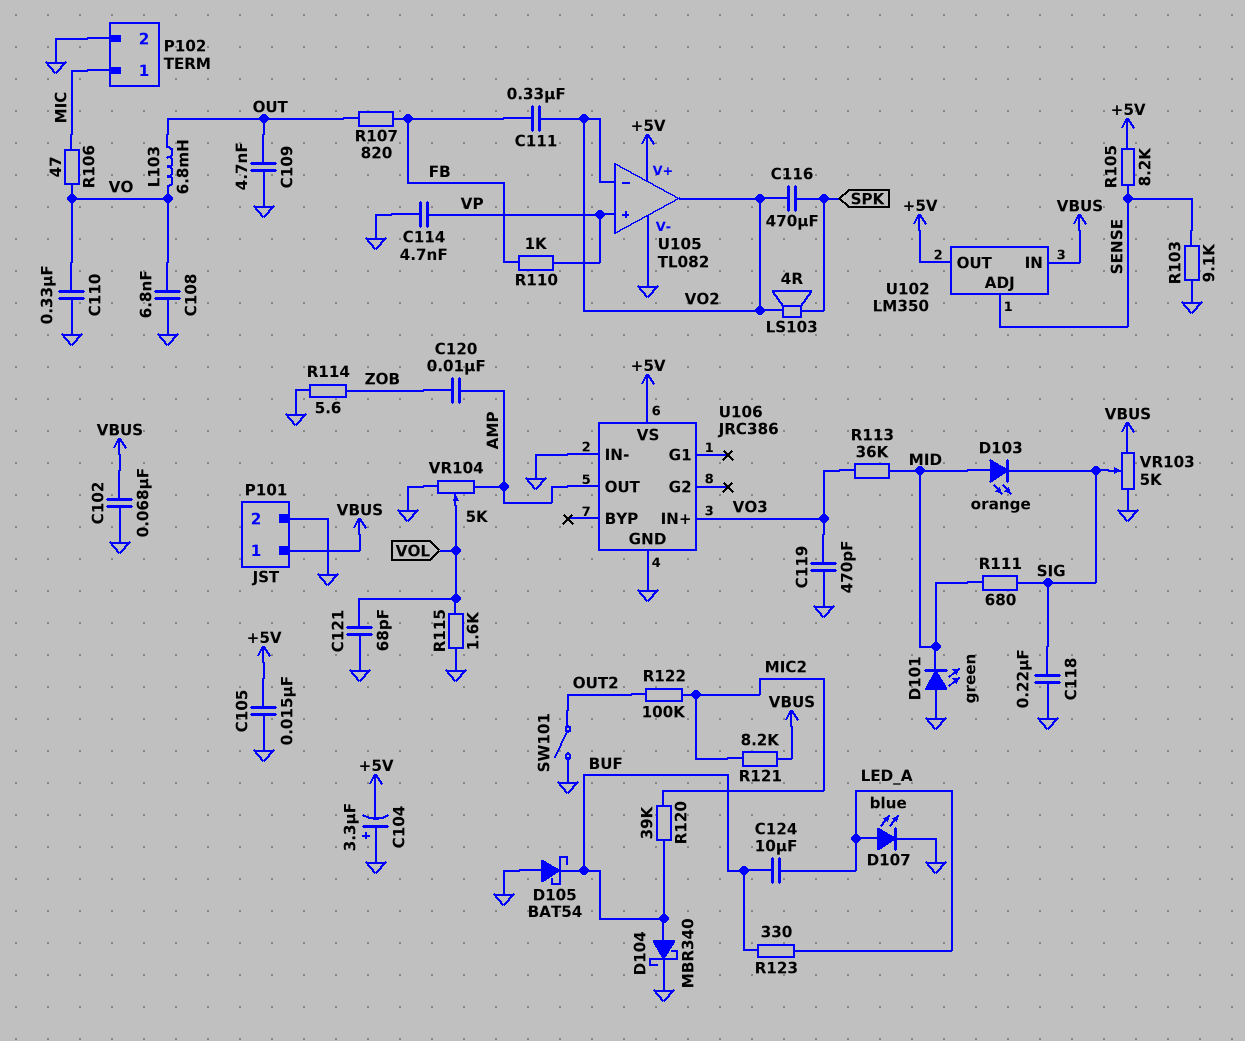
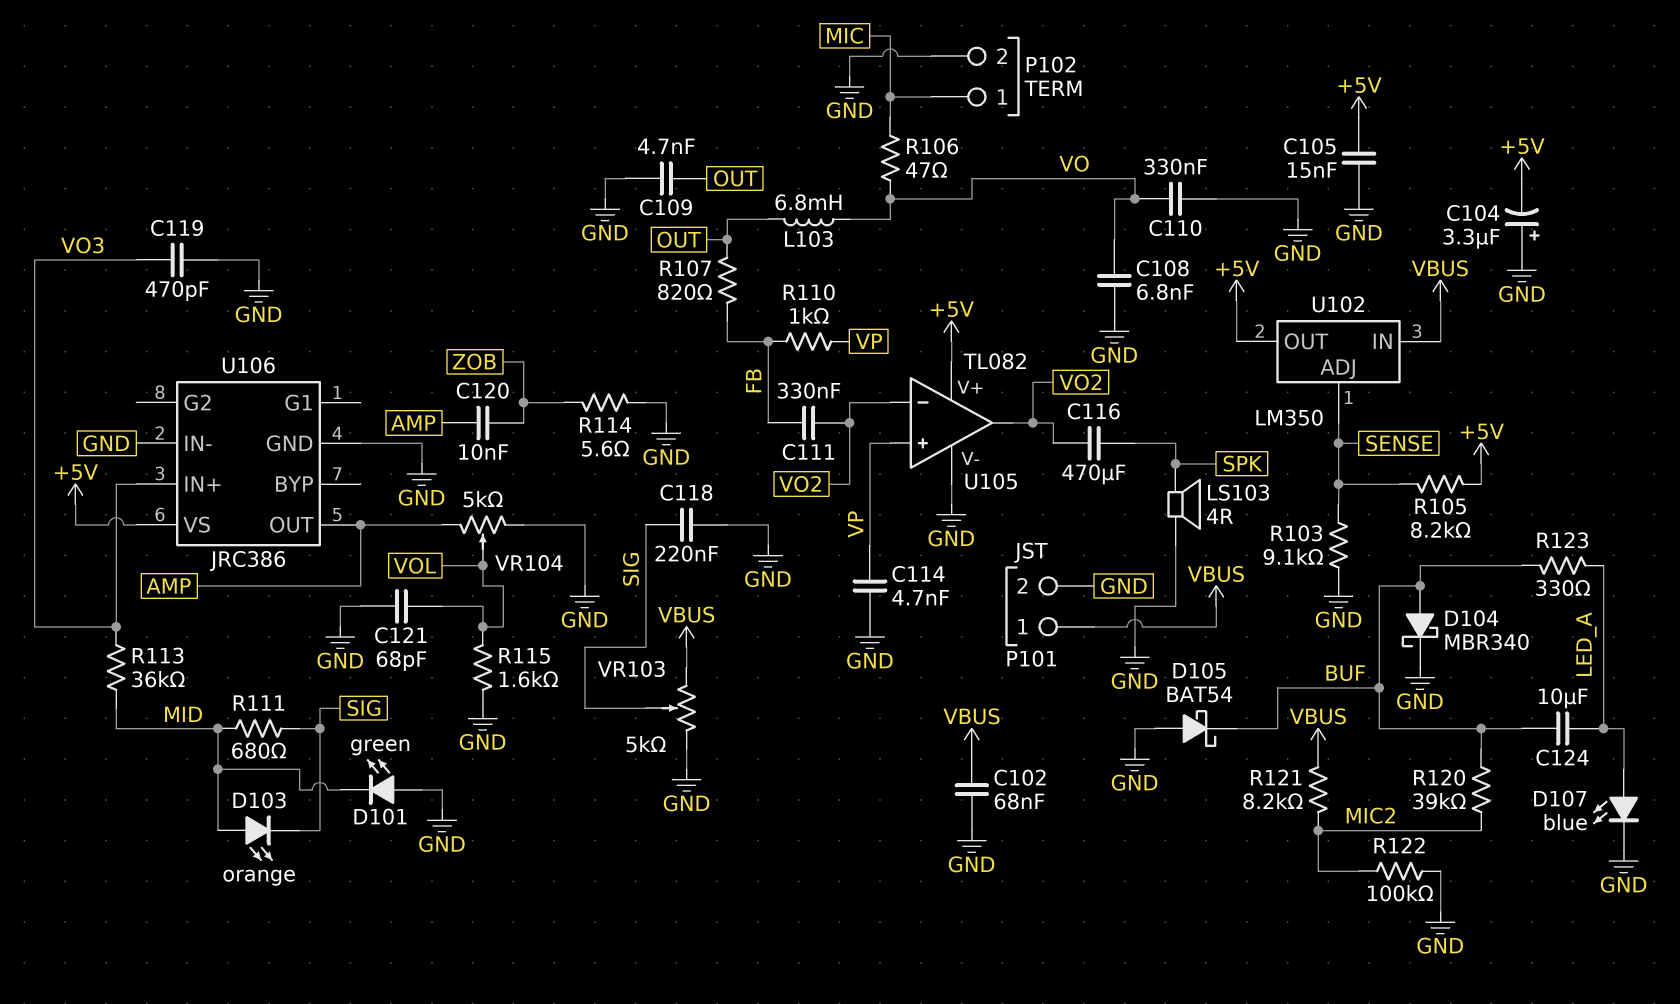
LS103: speaker 4R (SPK, VO2) -> speaker 4R (GND, SPK)
R122: 100k (MIC2, OUT2) -> 100k (GND, MIC2)
SW101: switch (GND, OUT2) -> none

